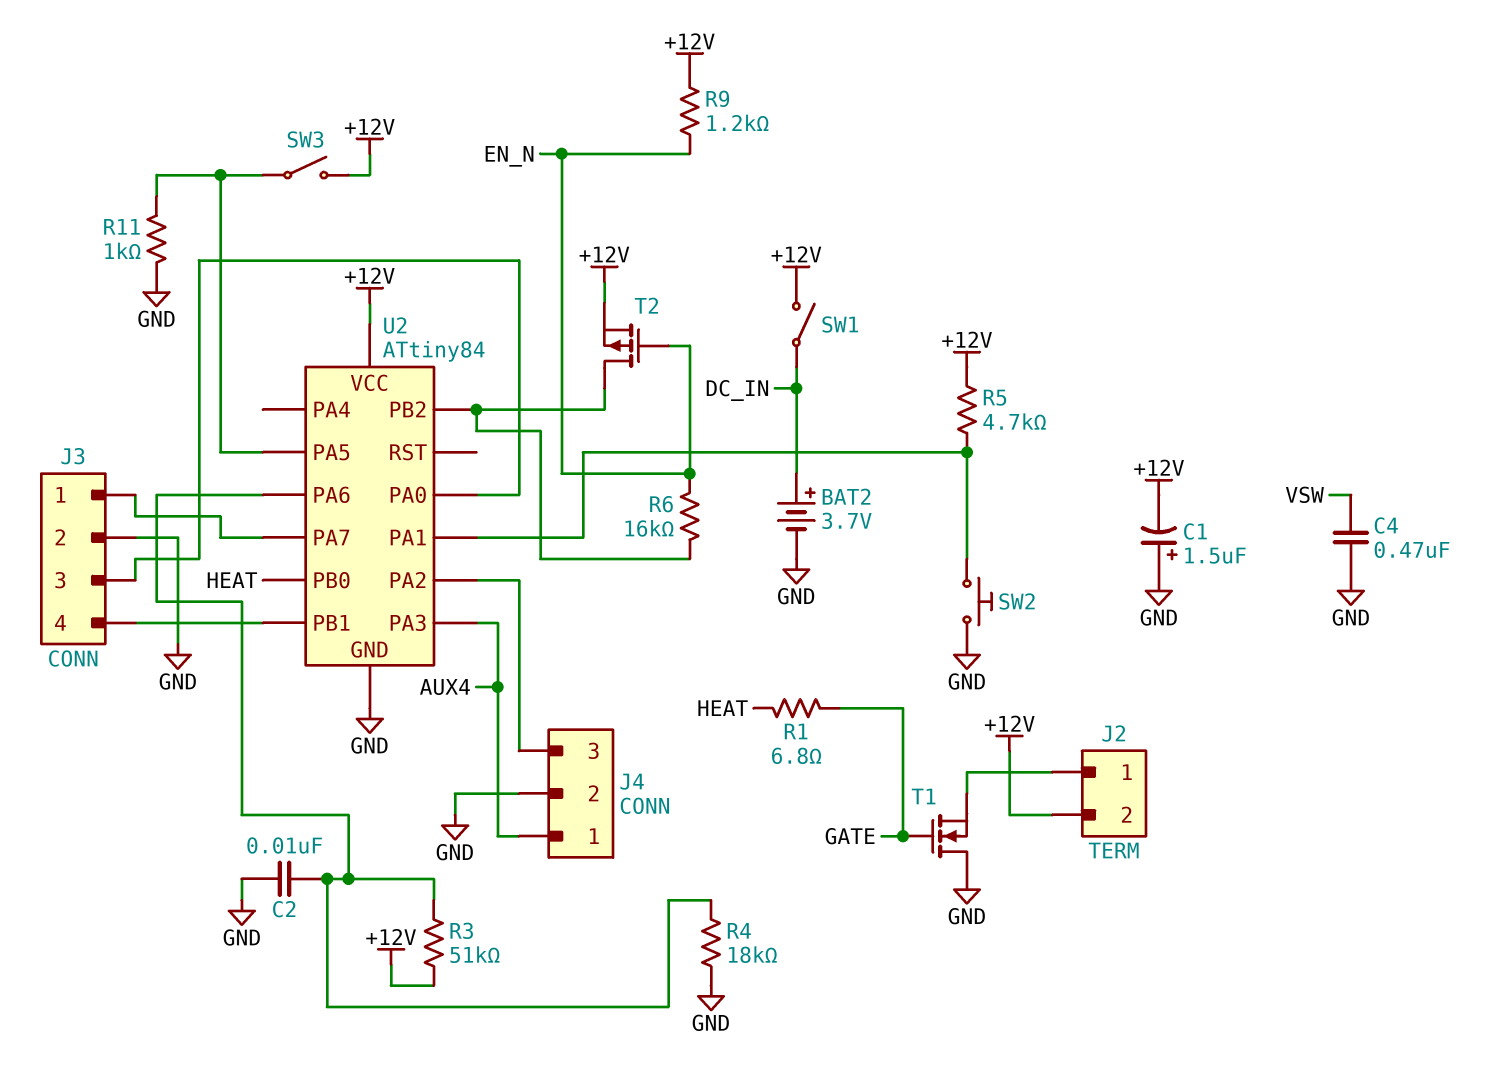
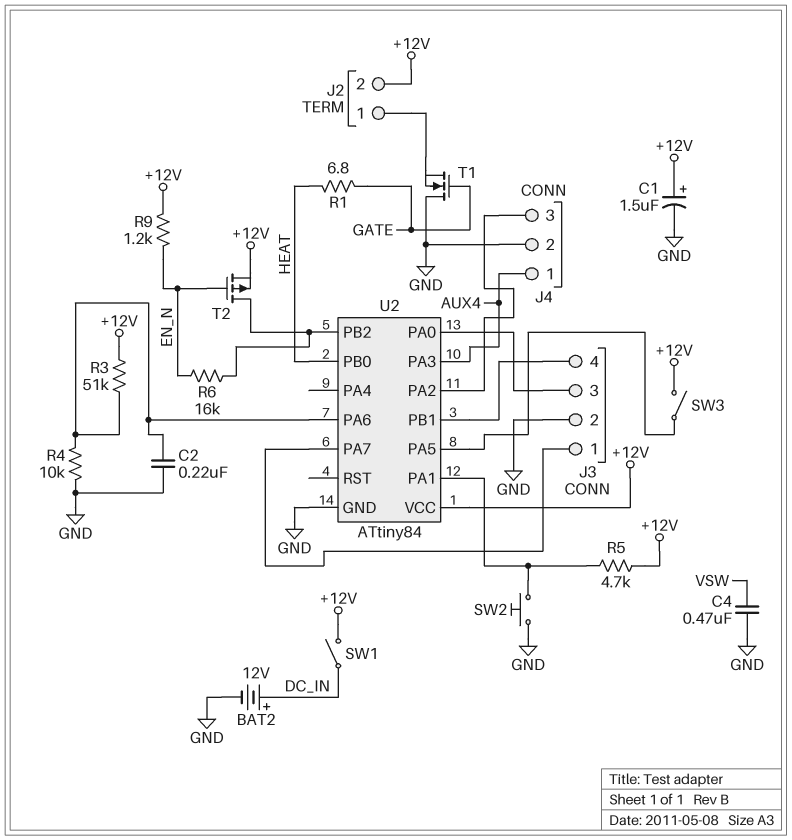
BAT2: 3.7V (plus DC_IN, minus GND) -> 12V (plus DC_IN, minus GND)
C1: 1.5uF (plus GND, minus +12V) -> 1.5uF (plus +12V, minus GND)
C2: 10nF (GND, U2/PA6) -> 220nF (GND, U2/PA6)
R4: 18k (GND, U2/PA6) -> 10k (GND, U2/PA6)
R11: 1k (GND, U2/PA5) -> none

